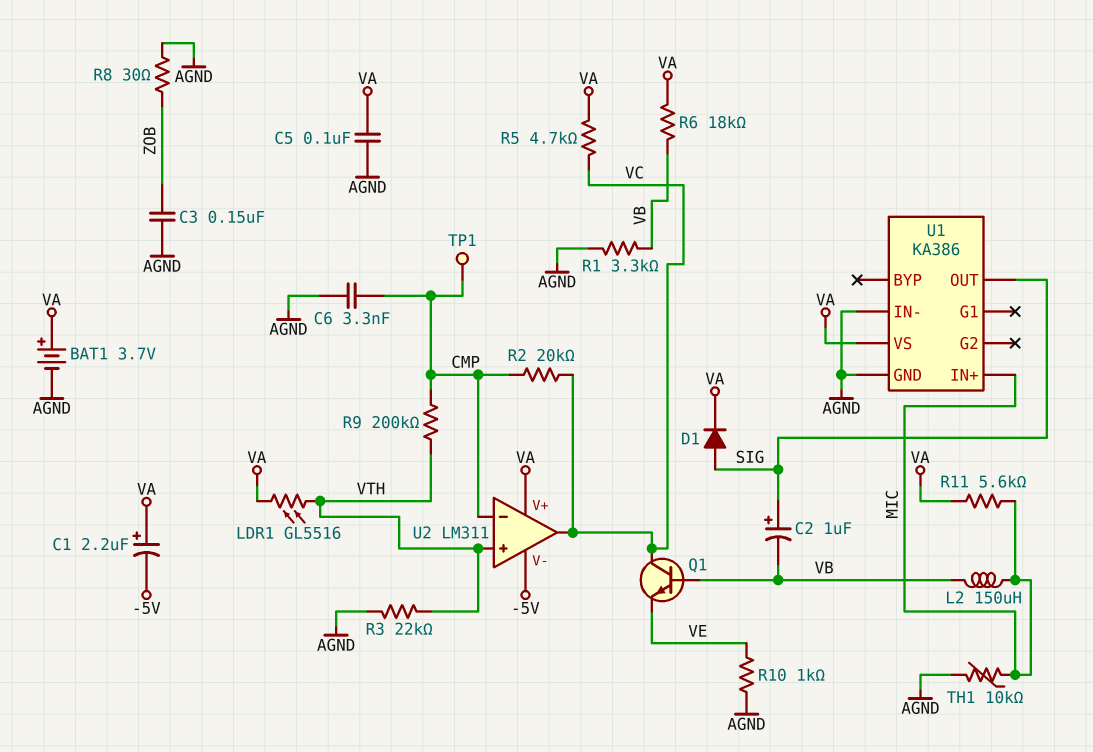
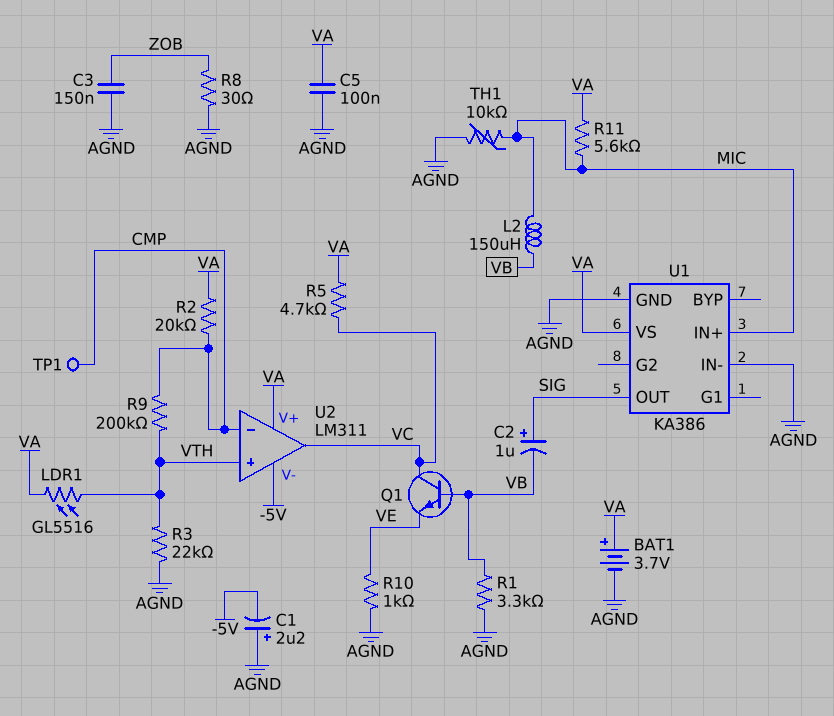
C1: 2.2uF (plus VA, minus -5V) -> 2.2uF (plus AGND, minus -5V)
C6: 3.3nF (AGND, CMP) -> none
D1: diode (A SIG, K VA) -> none
R2: 20k (CMP, VC) -> 20k (CMP, VA)
R6: 18k (VA, VB) -> none

